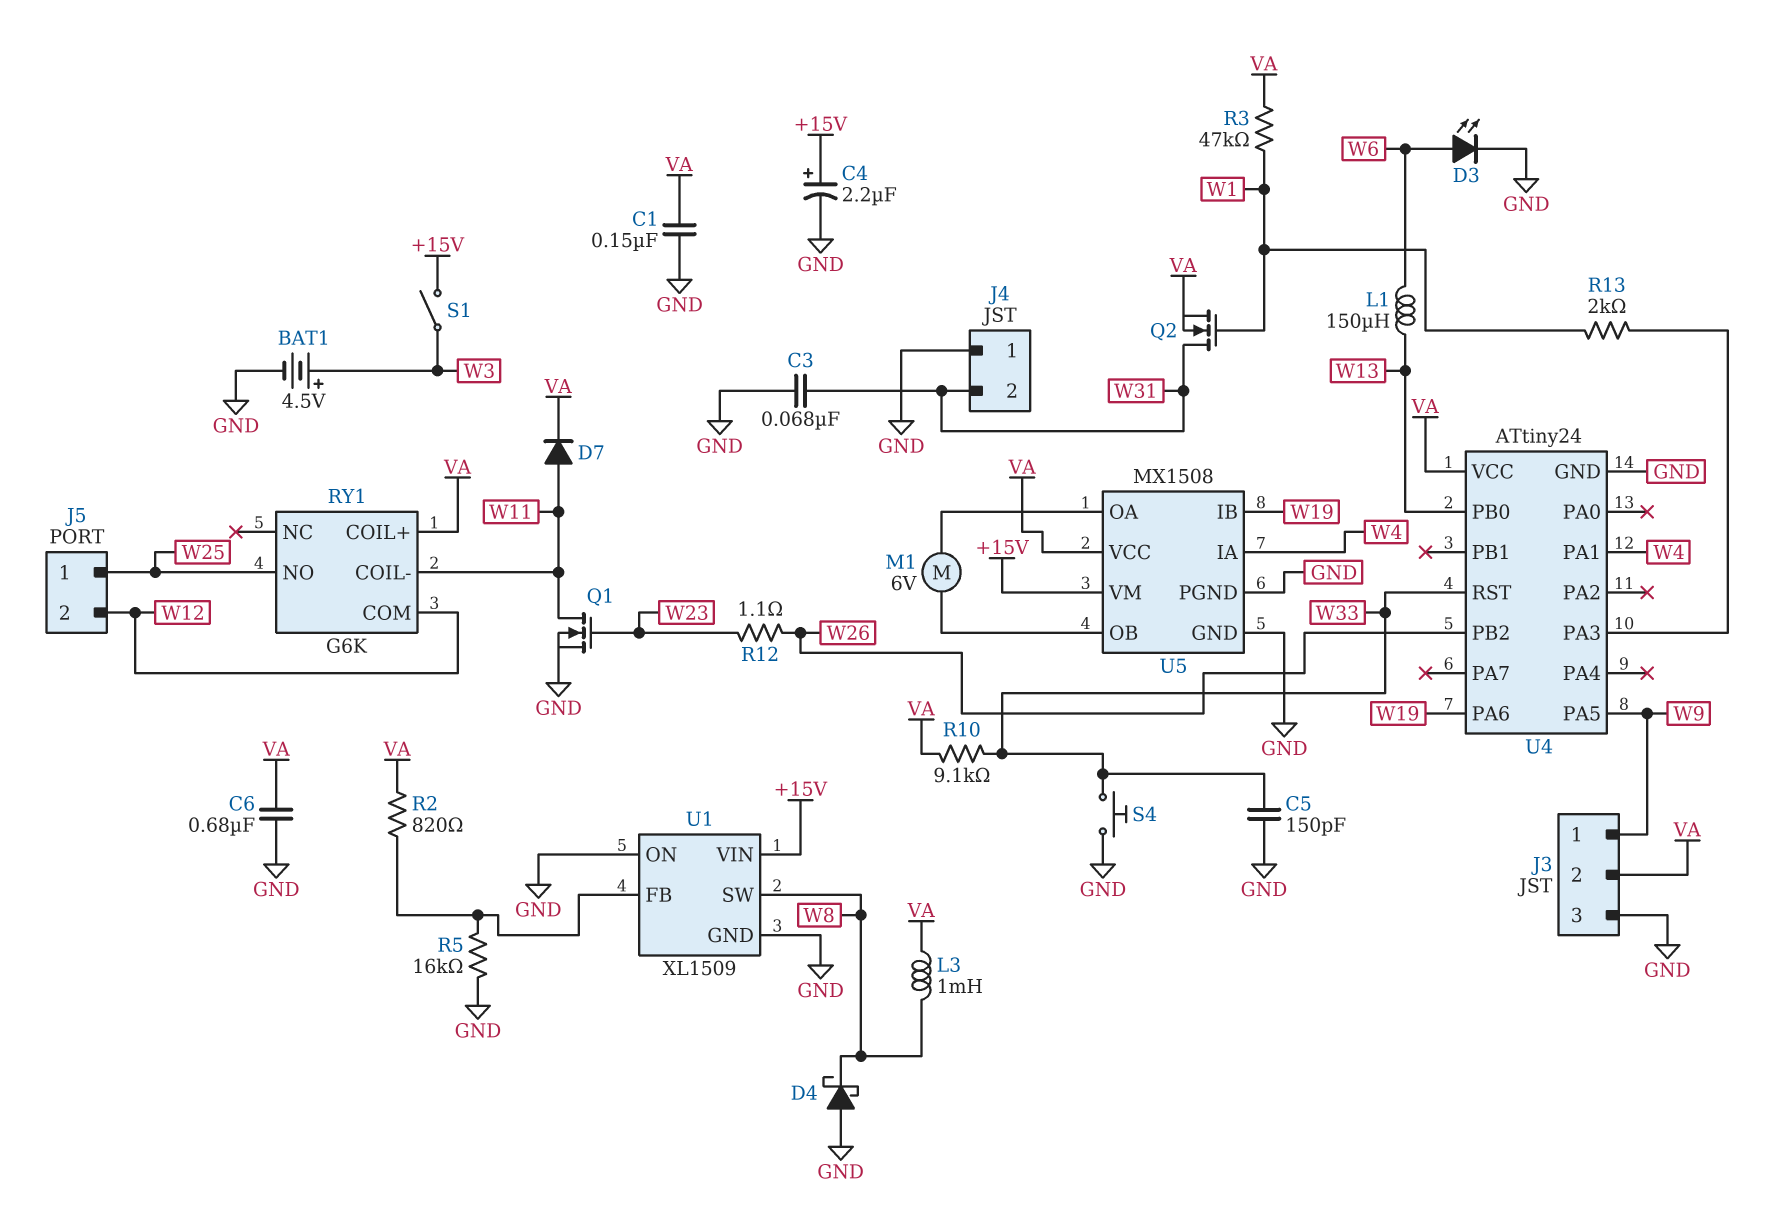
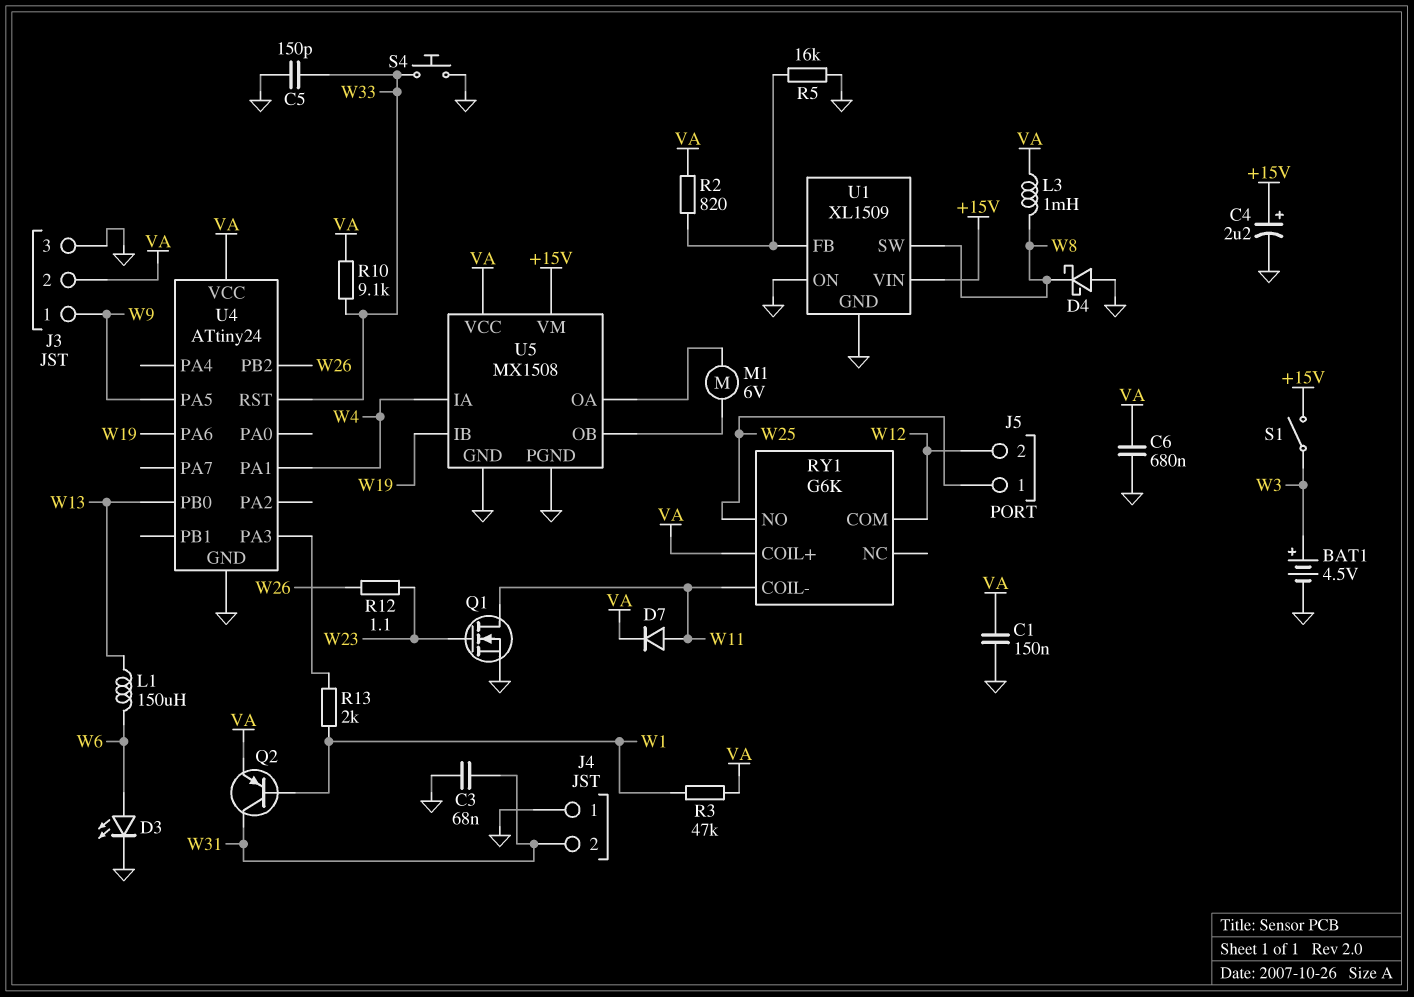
Q2: NMOS (G W1, D W31, S VA) -> PNP (B W1, C W31, E VA)

